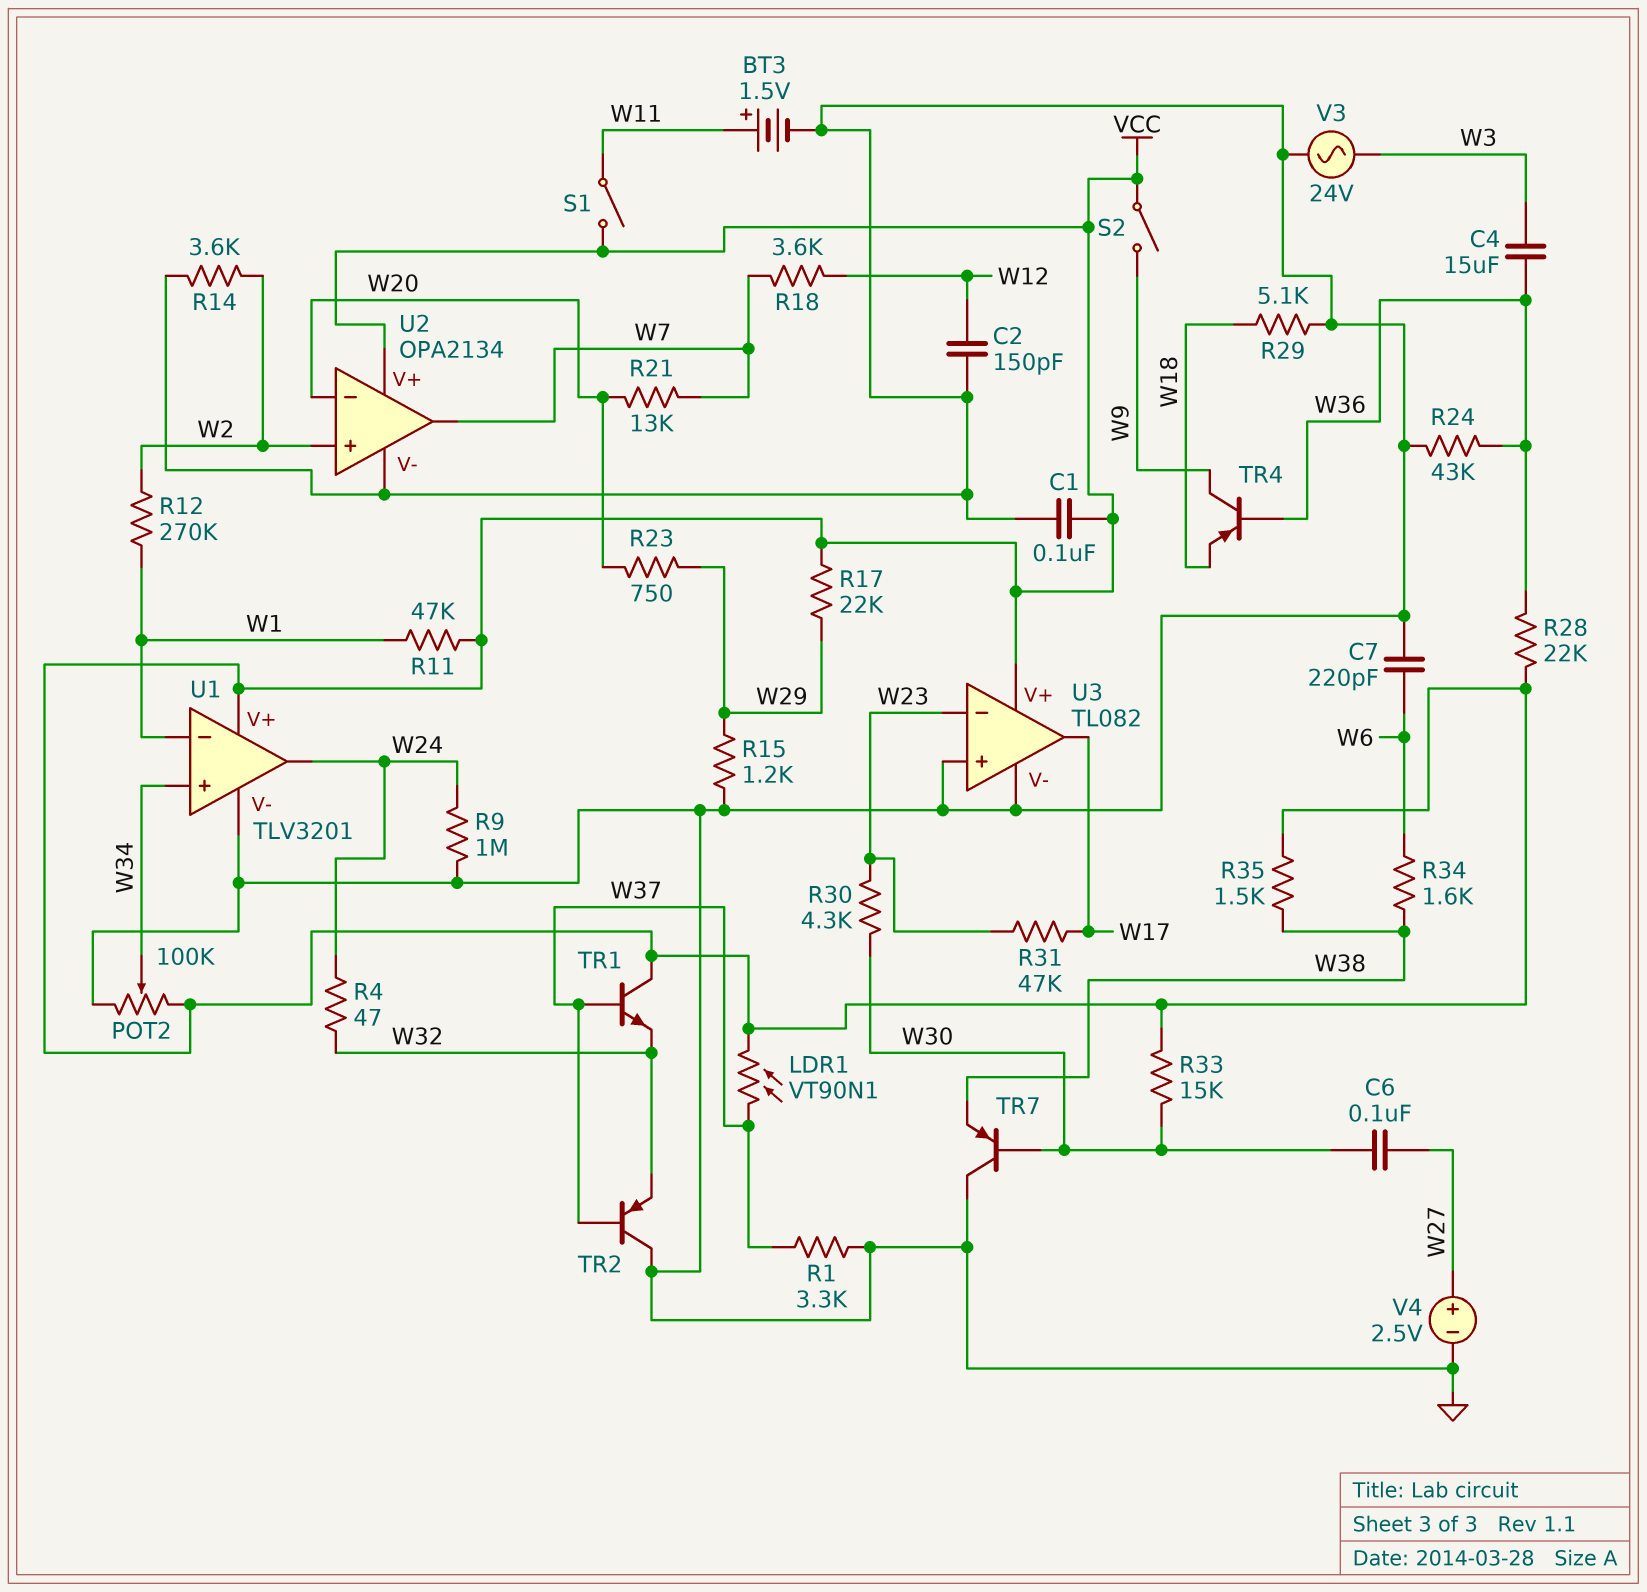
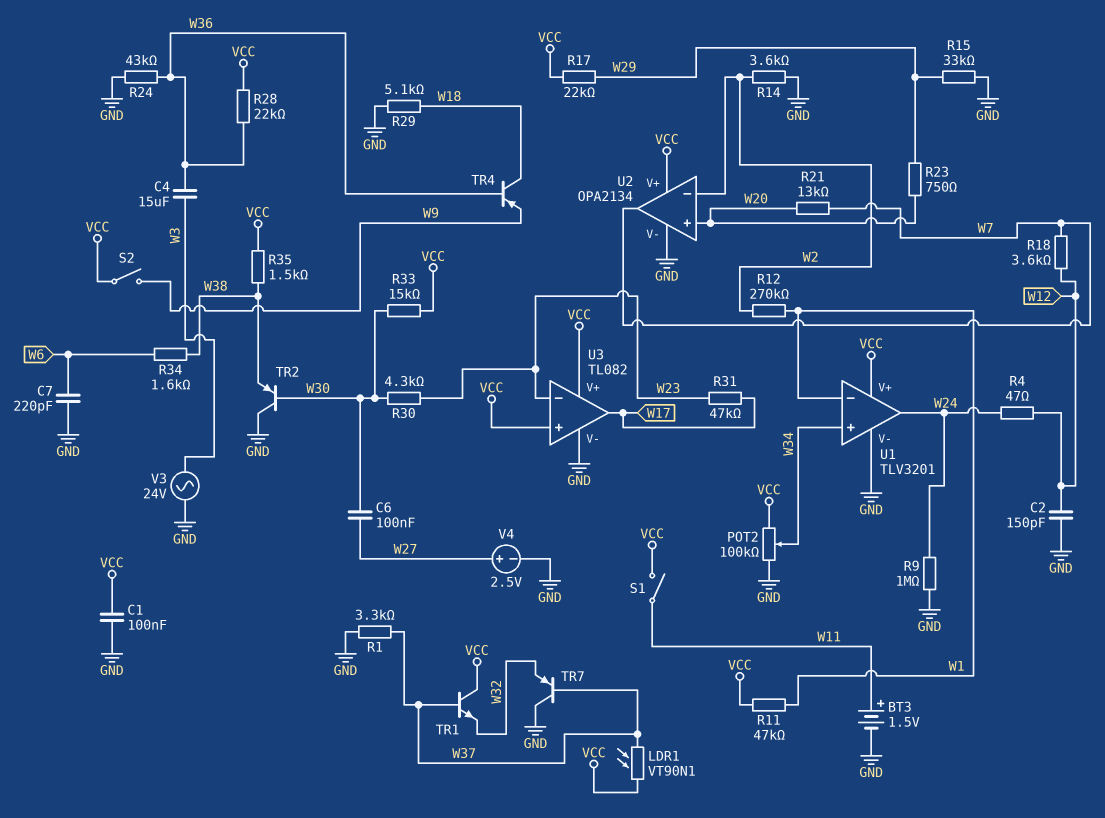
R4: 47 (W24, W32) -> 47 (W12, W24)
R15: 1.2k (GND, W29) -> 33k (GND, W29)
TR2: PNP (B W37, C GND, E W32) -> PNP (B W30, C GND, E W38)
TR4: PNP (B W36, C W9, E W18) -> PNP (B W36, C W18, E W9)
TR7: PNP (B W30, C GND, E W38) -> PNP (B W37, C GND, E W32)
U2 pin in+: W2 -> W20
U2 pin in-: W20 -> W2
U3 pin in+: GND -> VCC

